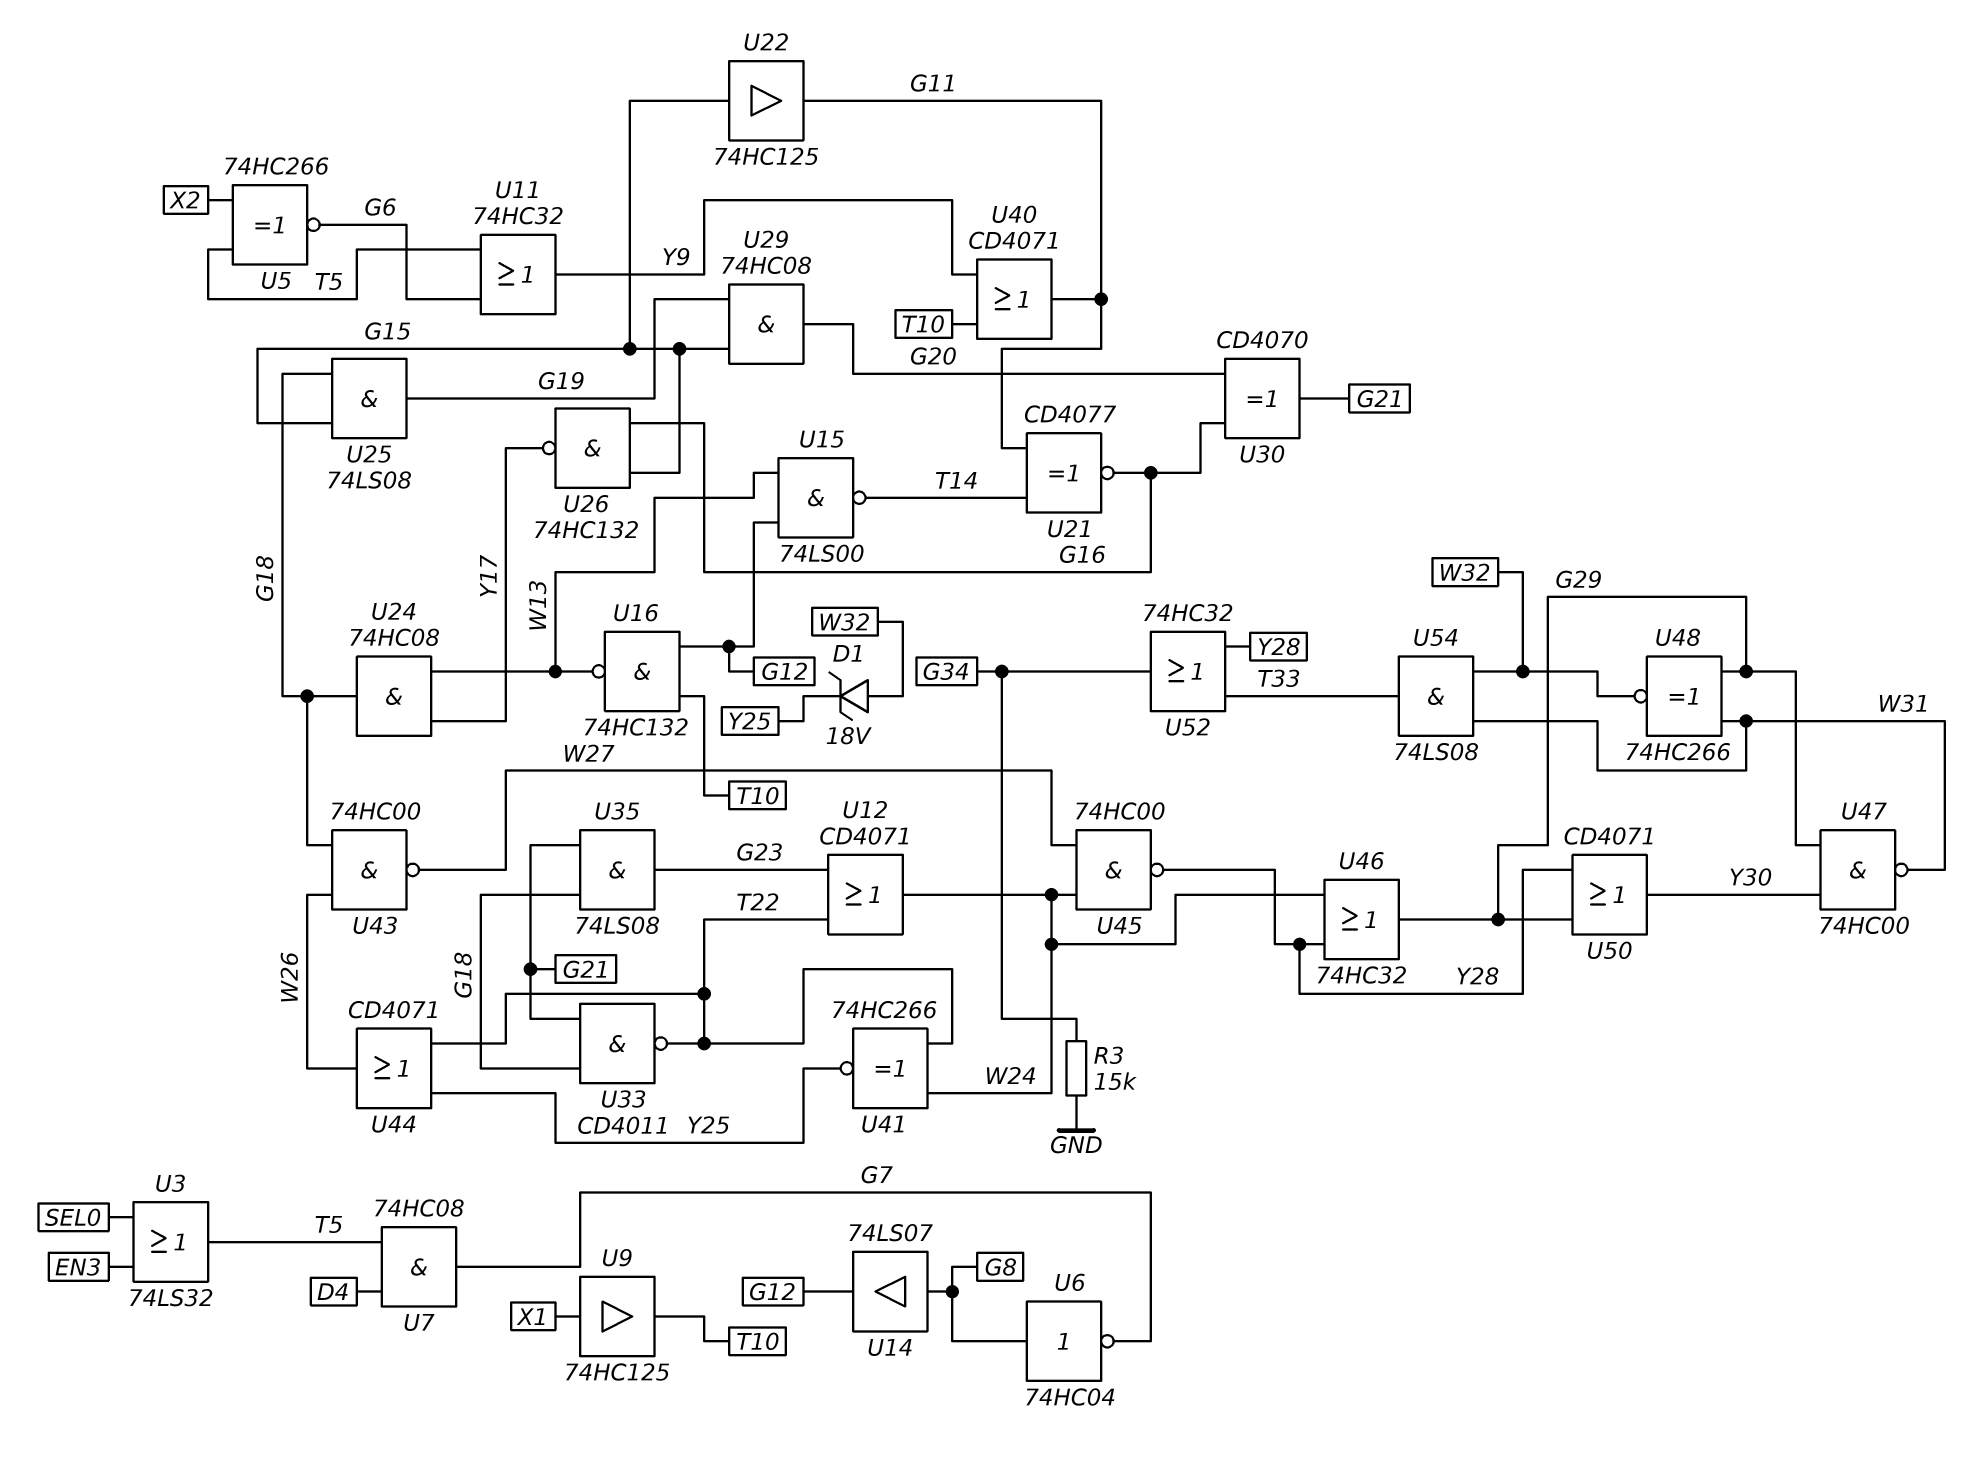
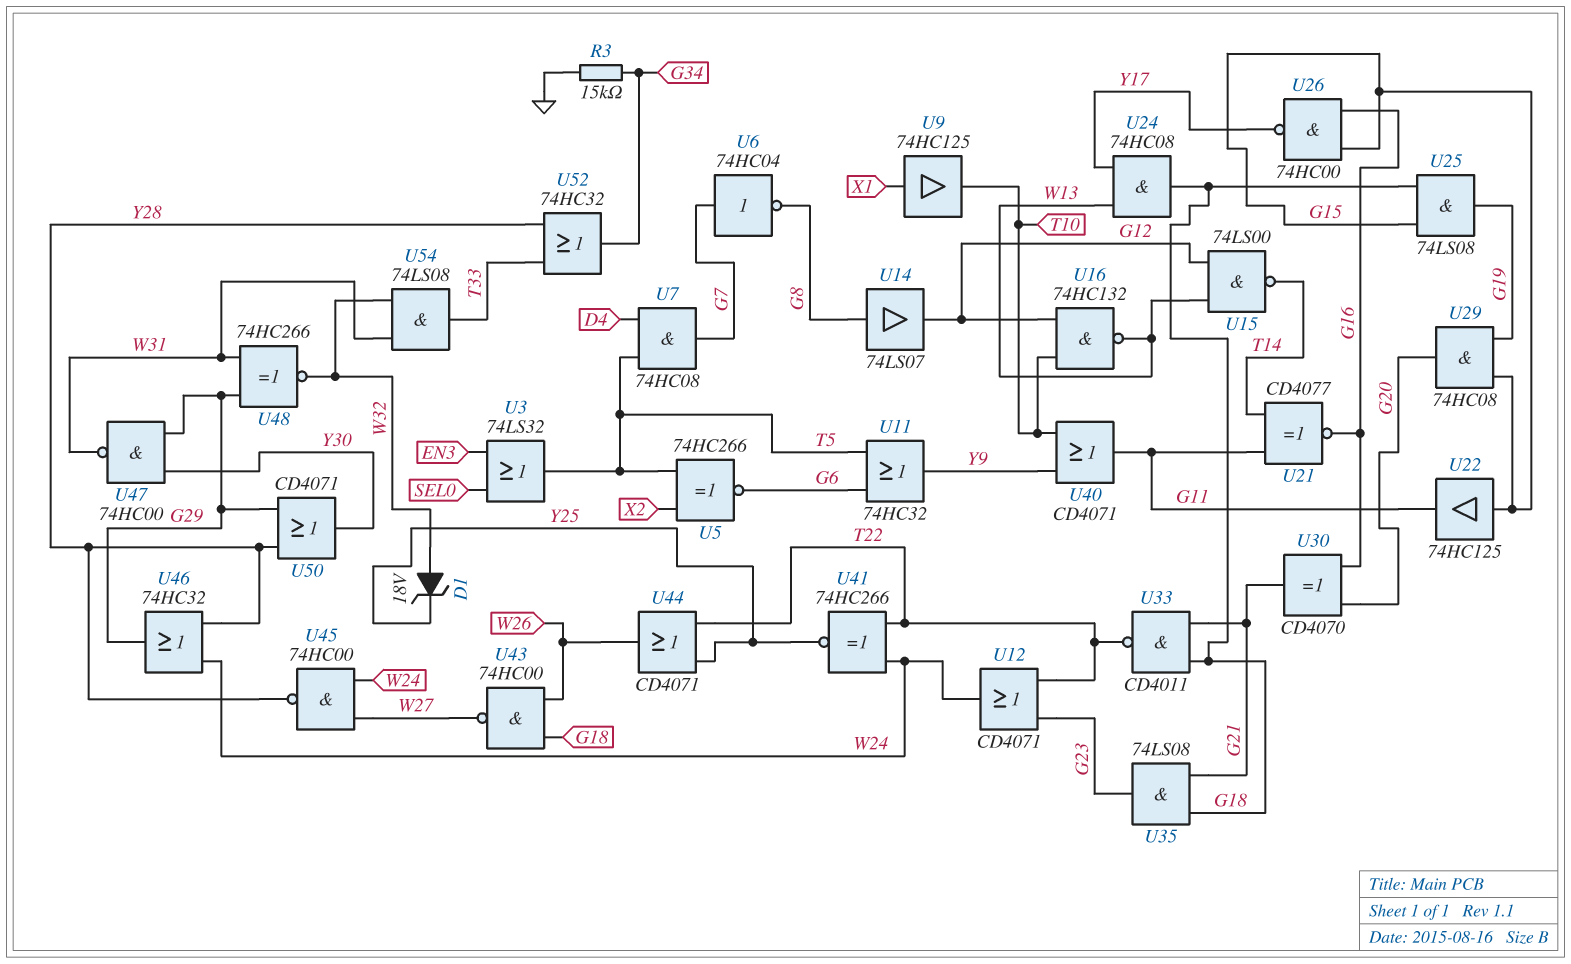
U6: NOT 74HC04 (in G8, out G7) -> NOT 74HC04 (in G7, out G8)
U26: NAND 74HC132 (in G15, in G16, out Y17) -> NAND 74HC00 (in G15, in G16, out Y17)

